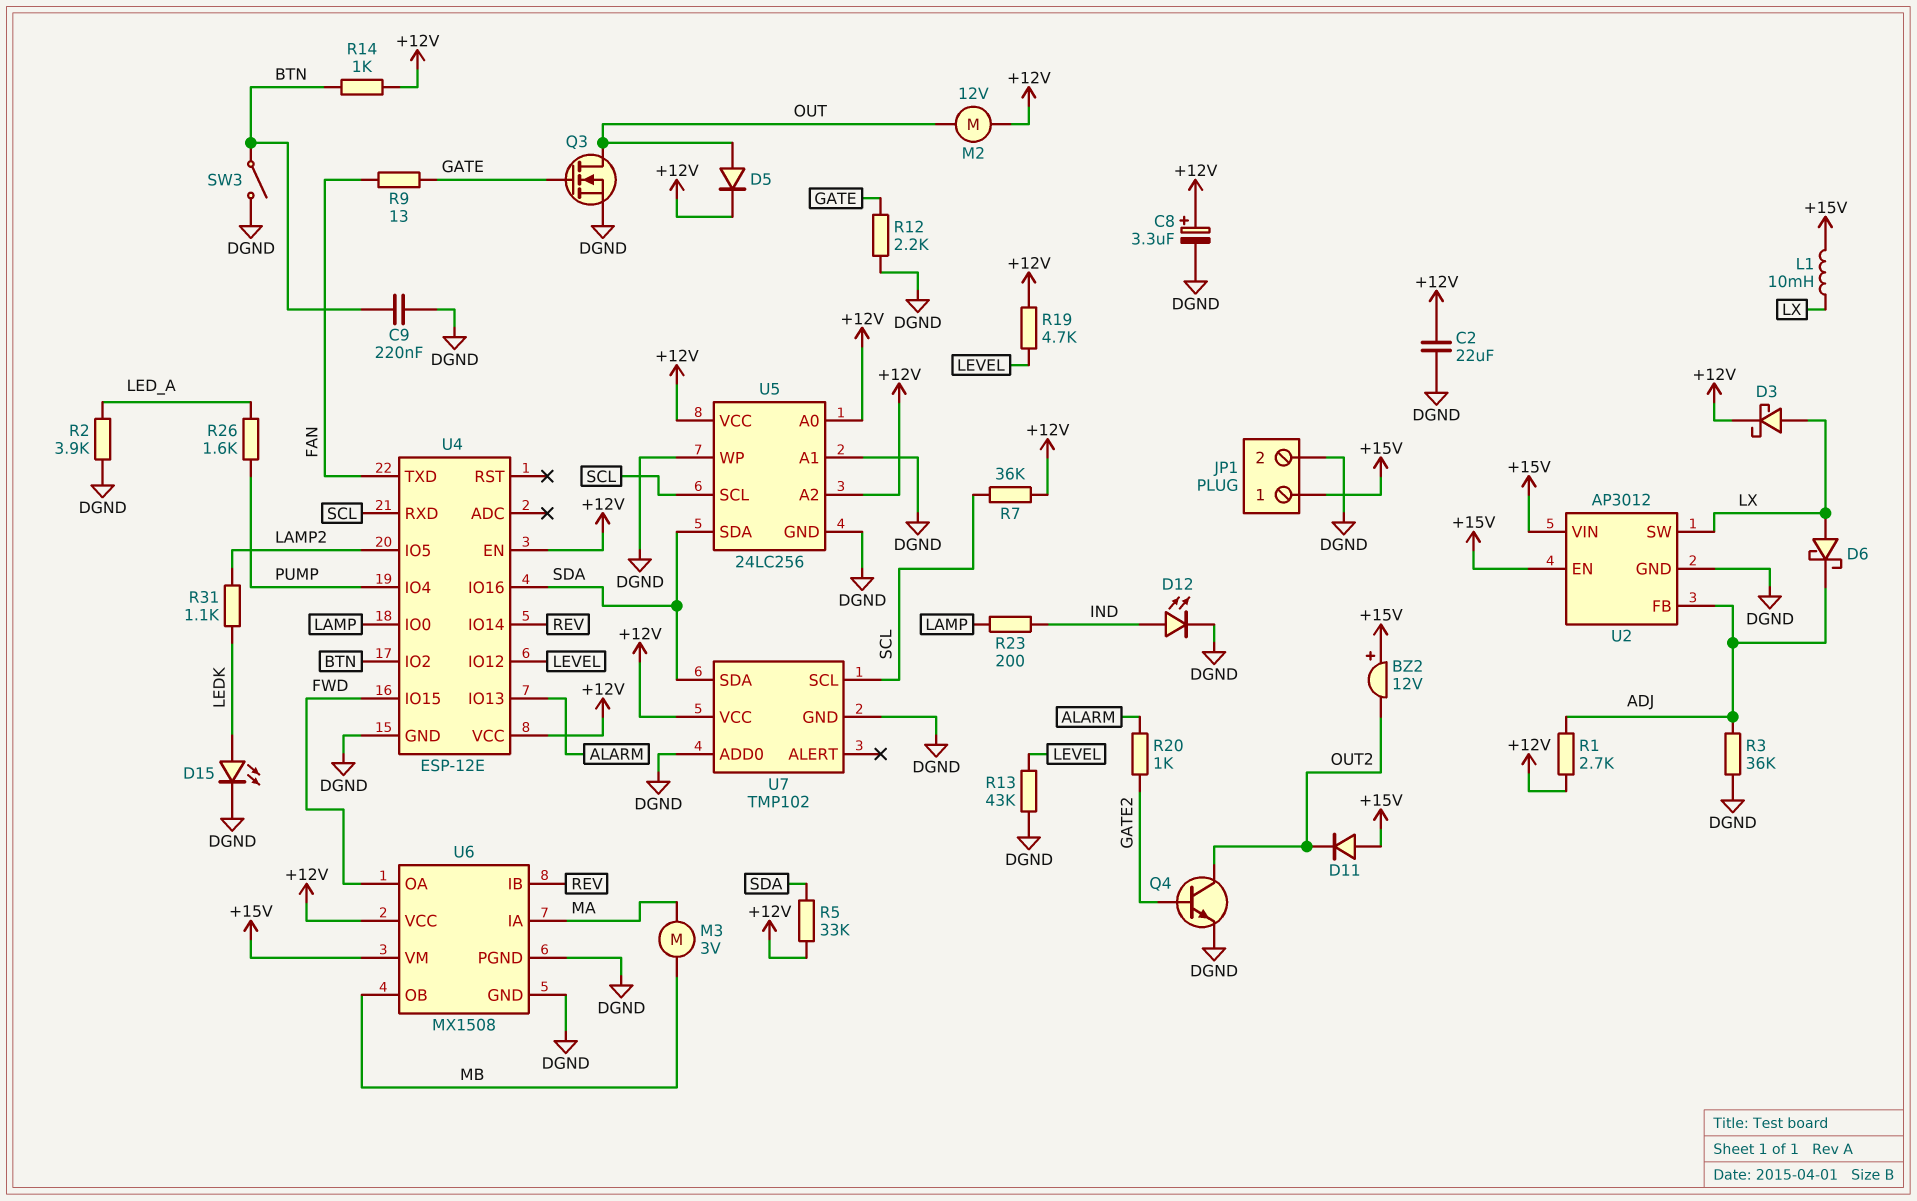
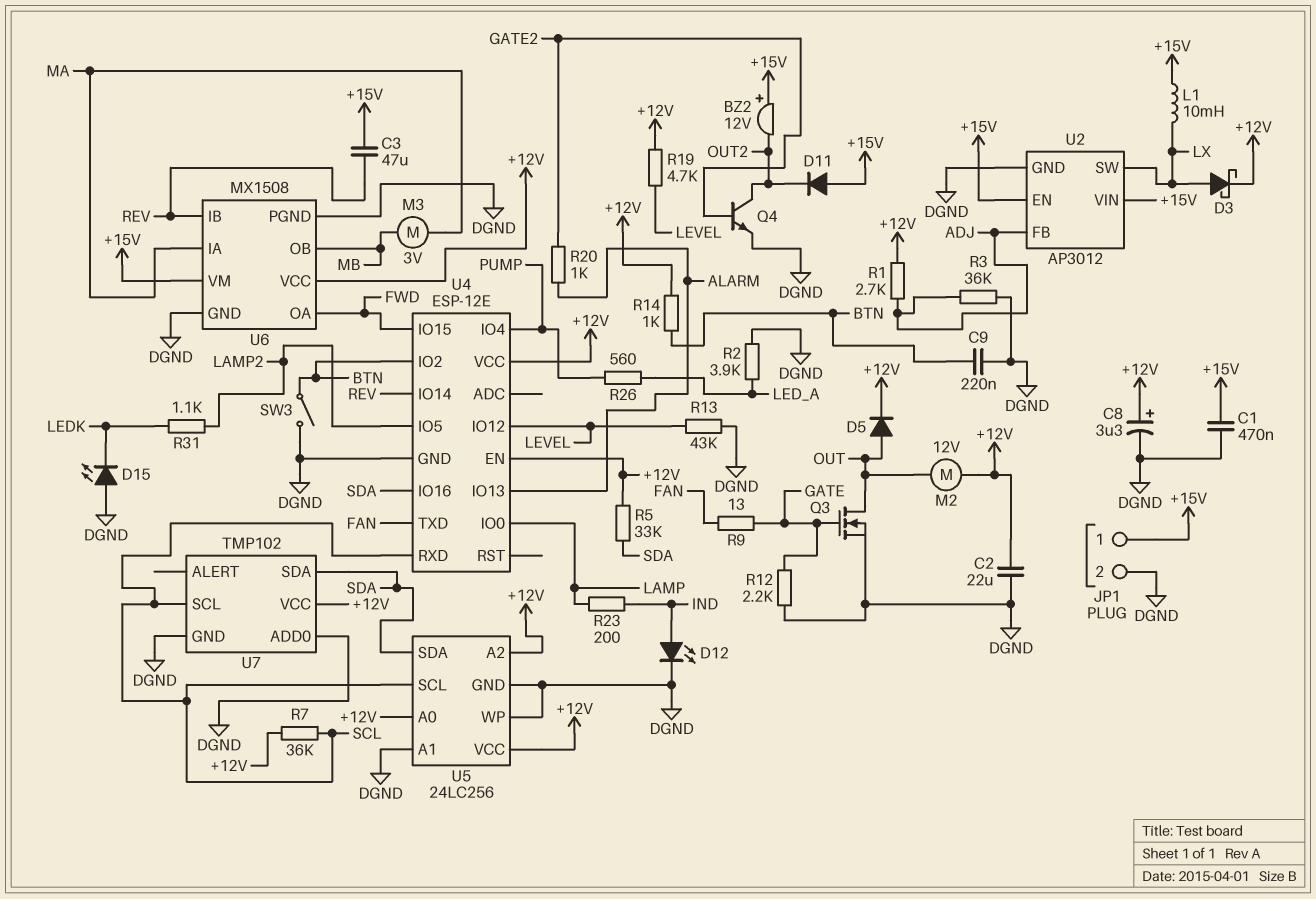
C1: none -> 470nF (+15V, DGND)
C3: none -> 47uF (+15V, REV)
D6: schottky (A LX, K ADJ) -> none
D15: LED (A LEDK, K DGND) -> LED (A DGND, K LEDK)
R26: 1.6k (LED_A, PUMP) -> 560 (LED_A, PUMP)

